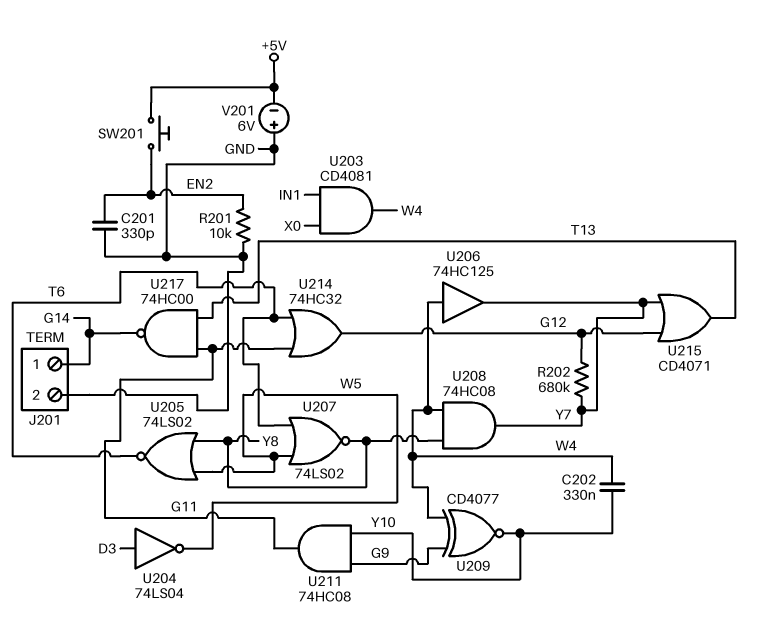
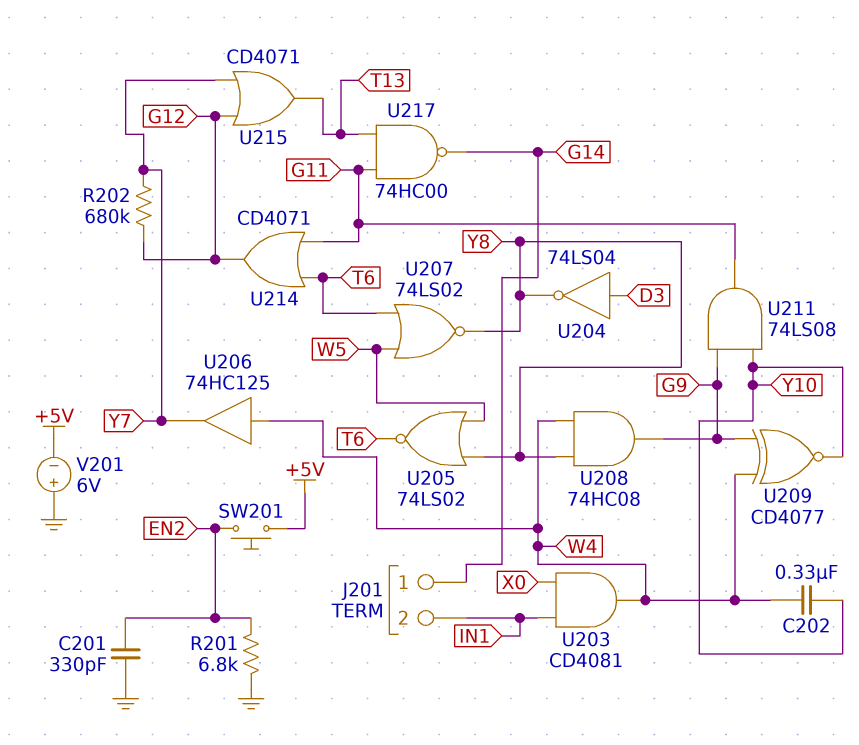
J201 pin 2: GND -> IN1
R201: 10k (EN2, GND) -> 6.8k (EN2, GND)
U204: NOT 74LS04 (in D3, out W5) -> NOT 74LS04 (in D3, out Y8)
U208: AND 74HC08 (in W4, in Y8, out Y7) -> AND 74HC08 (in W4, in Y8, out G9)
U211: AND 74HC08 (in G9, in Y10, out G11) -> AND 74LS08 (in G9, in Y10, out G11)
U214: OR 74HC32 (in G11, in T6, out G12) -> OR CD4071 (in G11, in T6, out G12)

